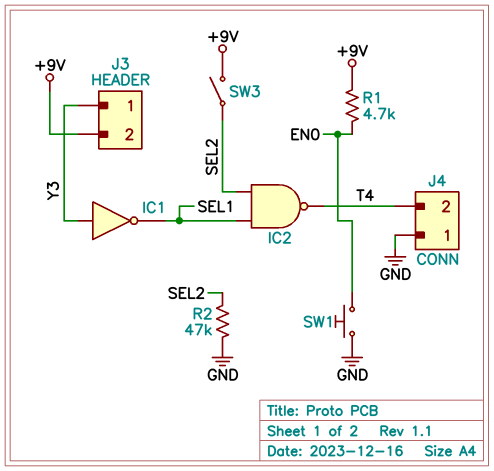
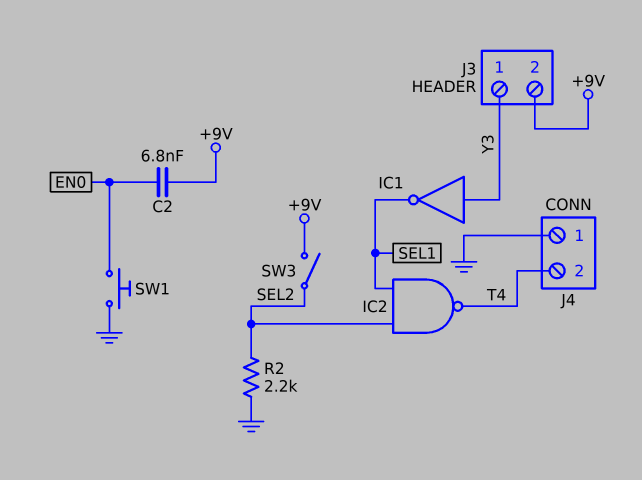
C2: none -> 6.8nF (+9V, EN0)
R1: 4.7k (+9V, EN0) -> none
R2: 47k (GND, SEL2) -> 2.2k (GND, SEL2)

